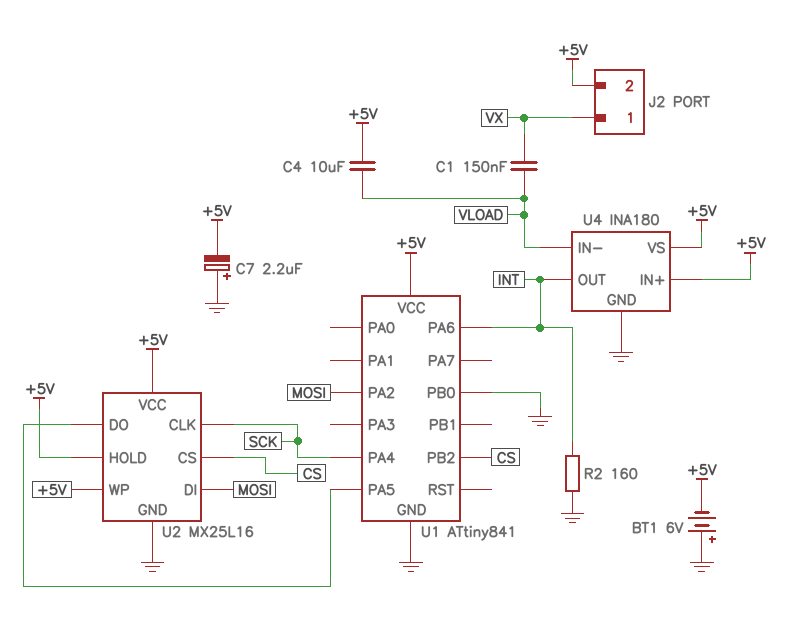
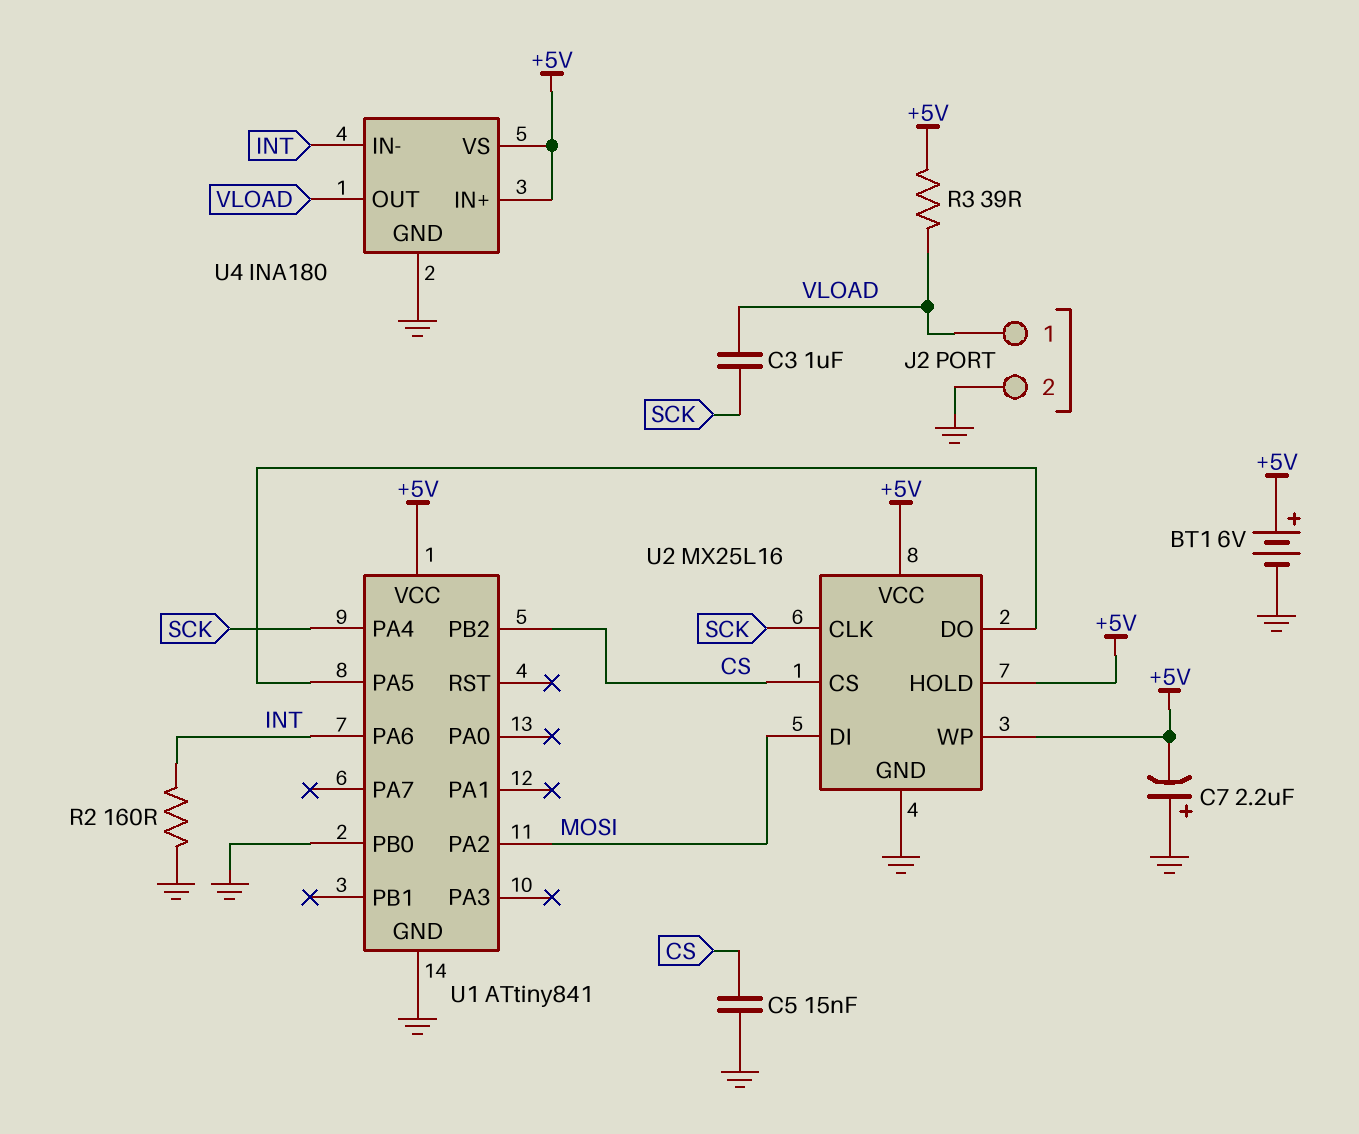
BT1: 6V (plus GND, minus +5V) -> 6V (plus +5V, minus GND)
C1: 150nF (VLOAD, VX) -> none
C3: none -> 1uF (SCK, VLOAD)
C4: 10uF (+5V, VLOAD) -> none
C5: none -> 15nF (CS, GND)
J2 pin 1: VX -> VLOAD
J2 pin 2: +5V -> GND
R3: none -> 39 (+5V, VLOAD)
U4 pin IN-: VLOAD -> INT
U4 pin OUT: INT -> VLOAD

